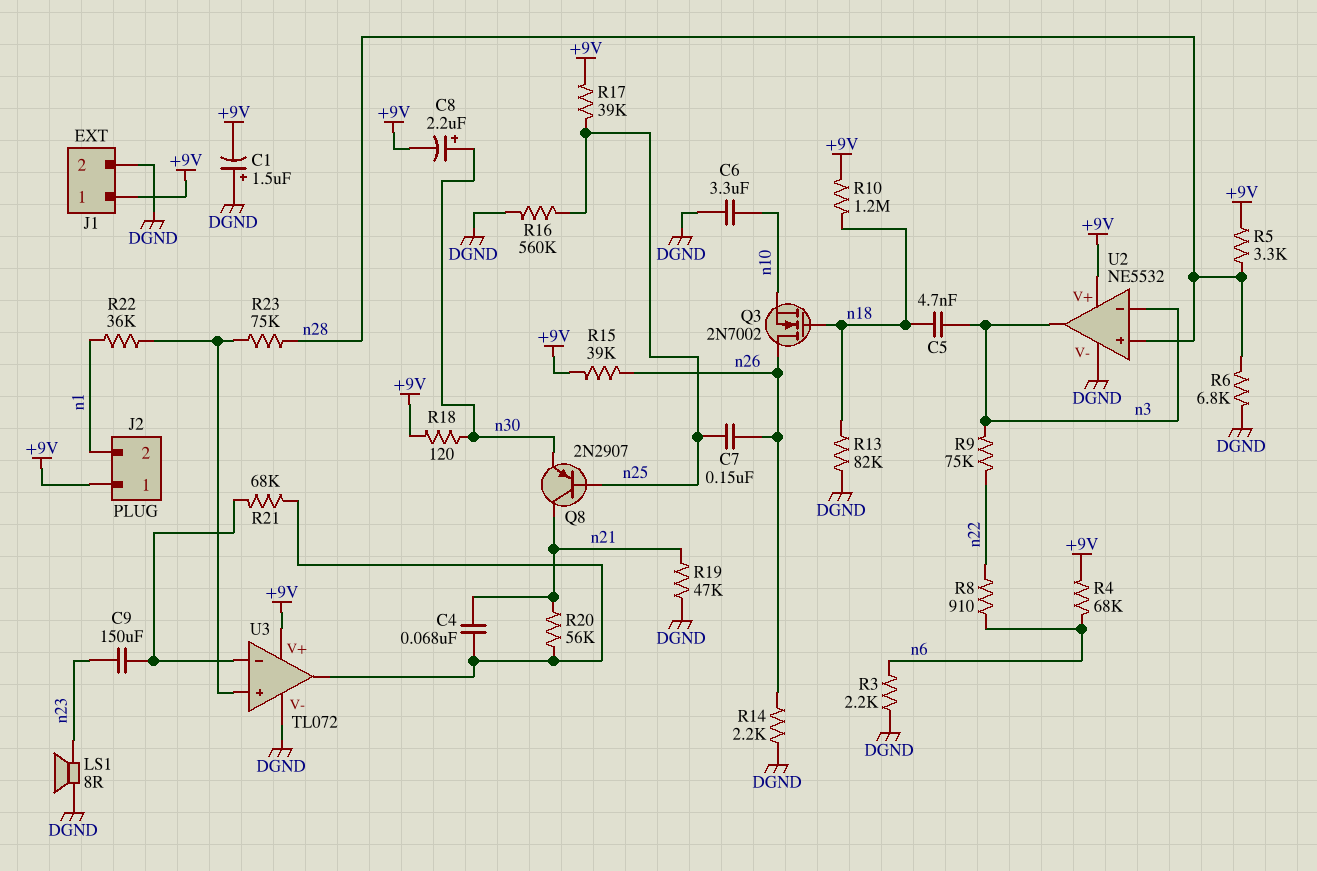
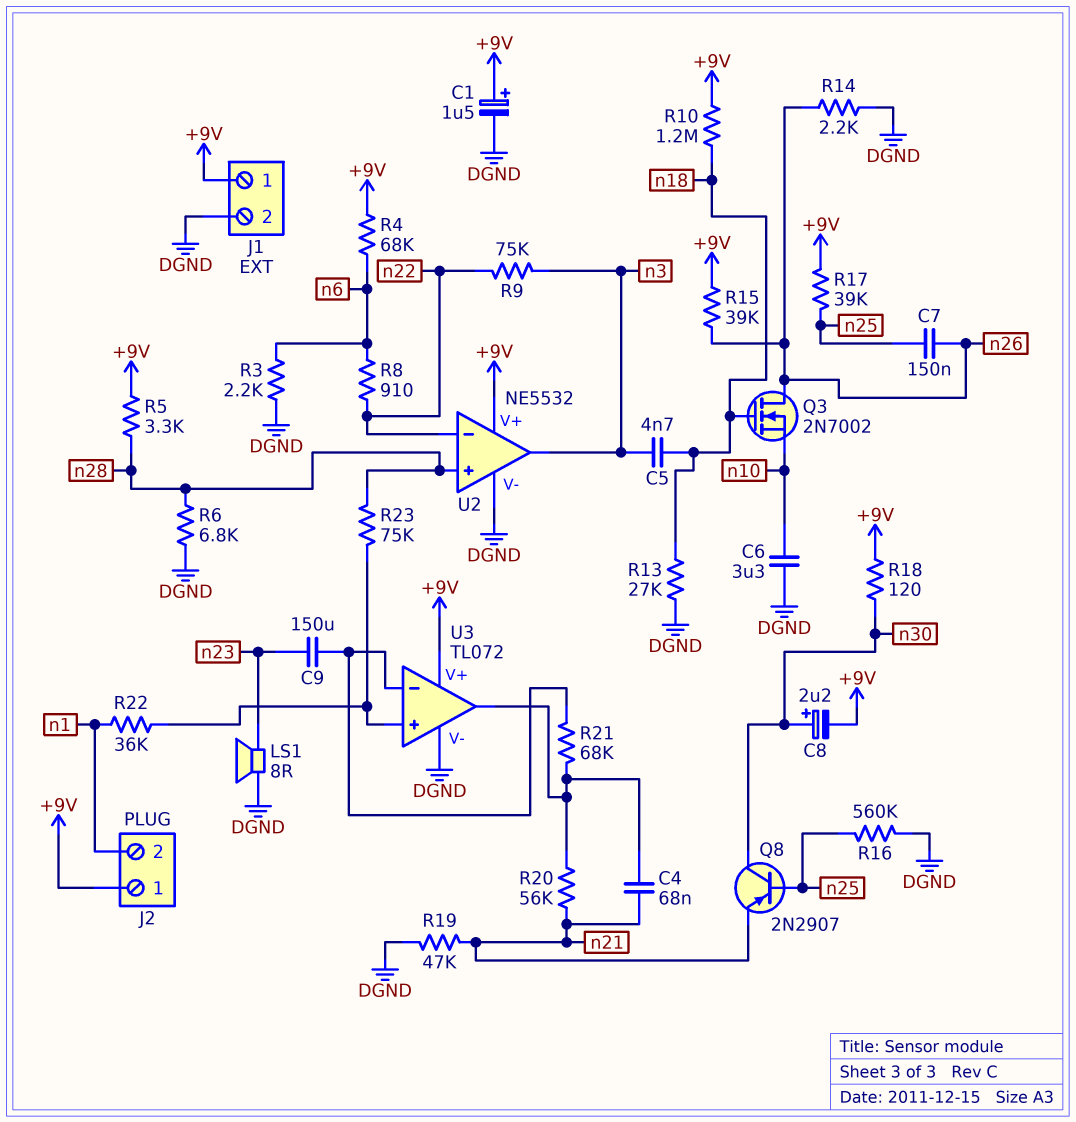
C1: 1.5uF (plus DGND, minus +9V) -> 1.5uF (plus +9V, minus DGND)
Q8: PNP 2N2907 (B n25, C n21, E n30) -> PNP 2N2907 (B n25, C n30, E n21)
R13: 82k (DGND, n18) -> 27k (DGND, n18)
U2 pin in-: n3 -> n22

